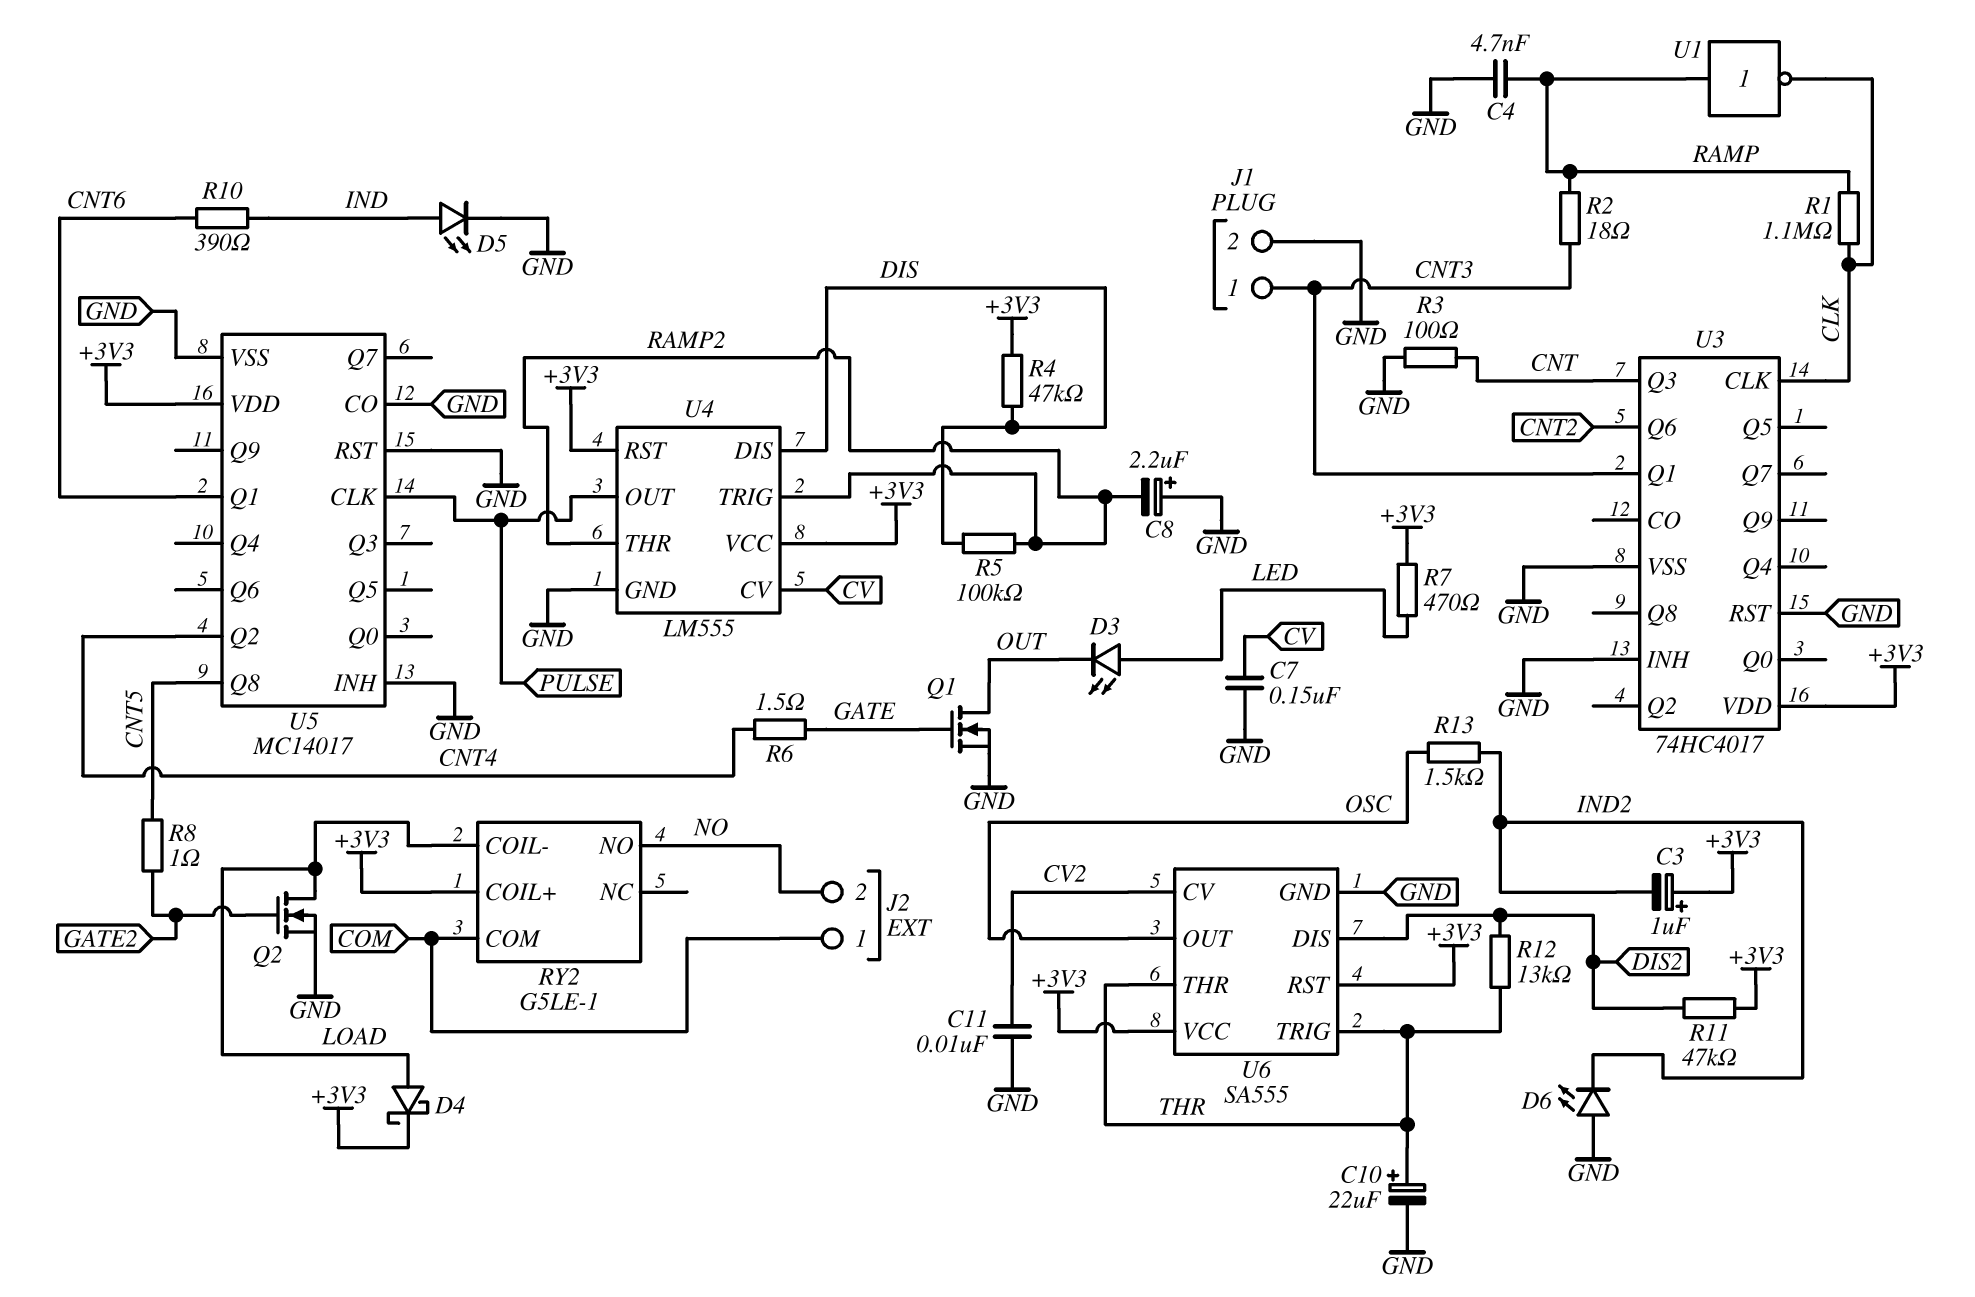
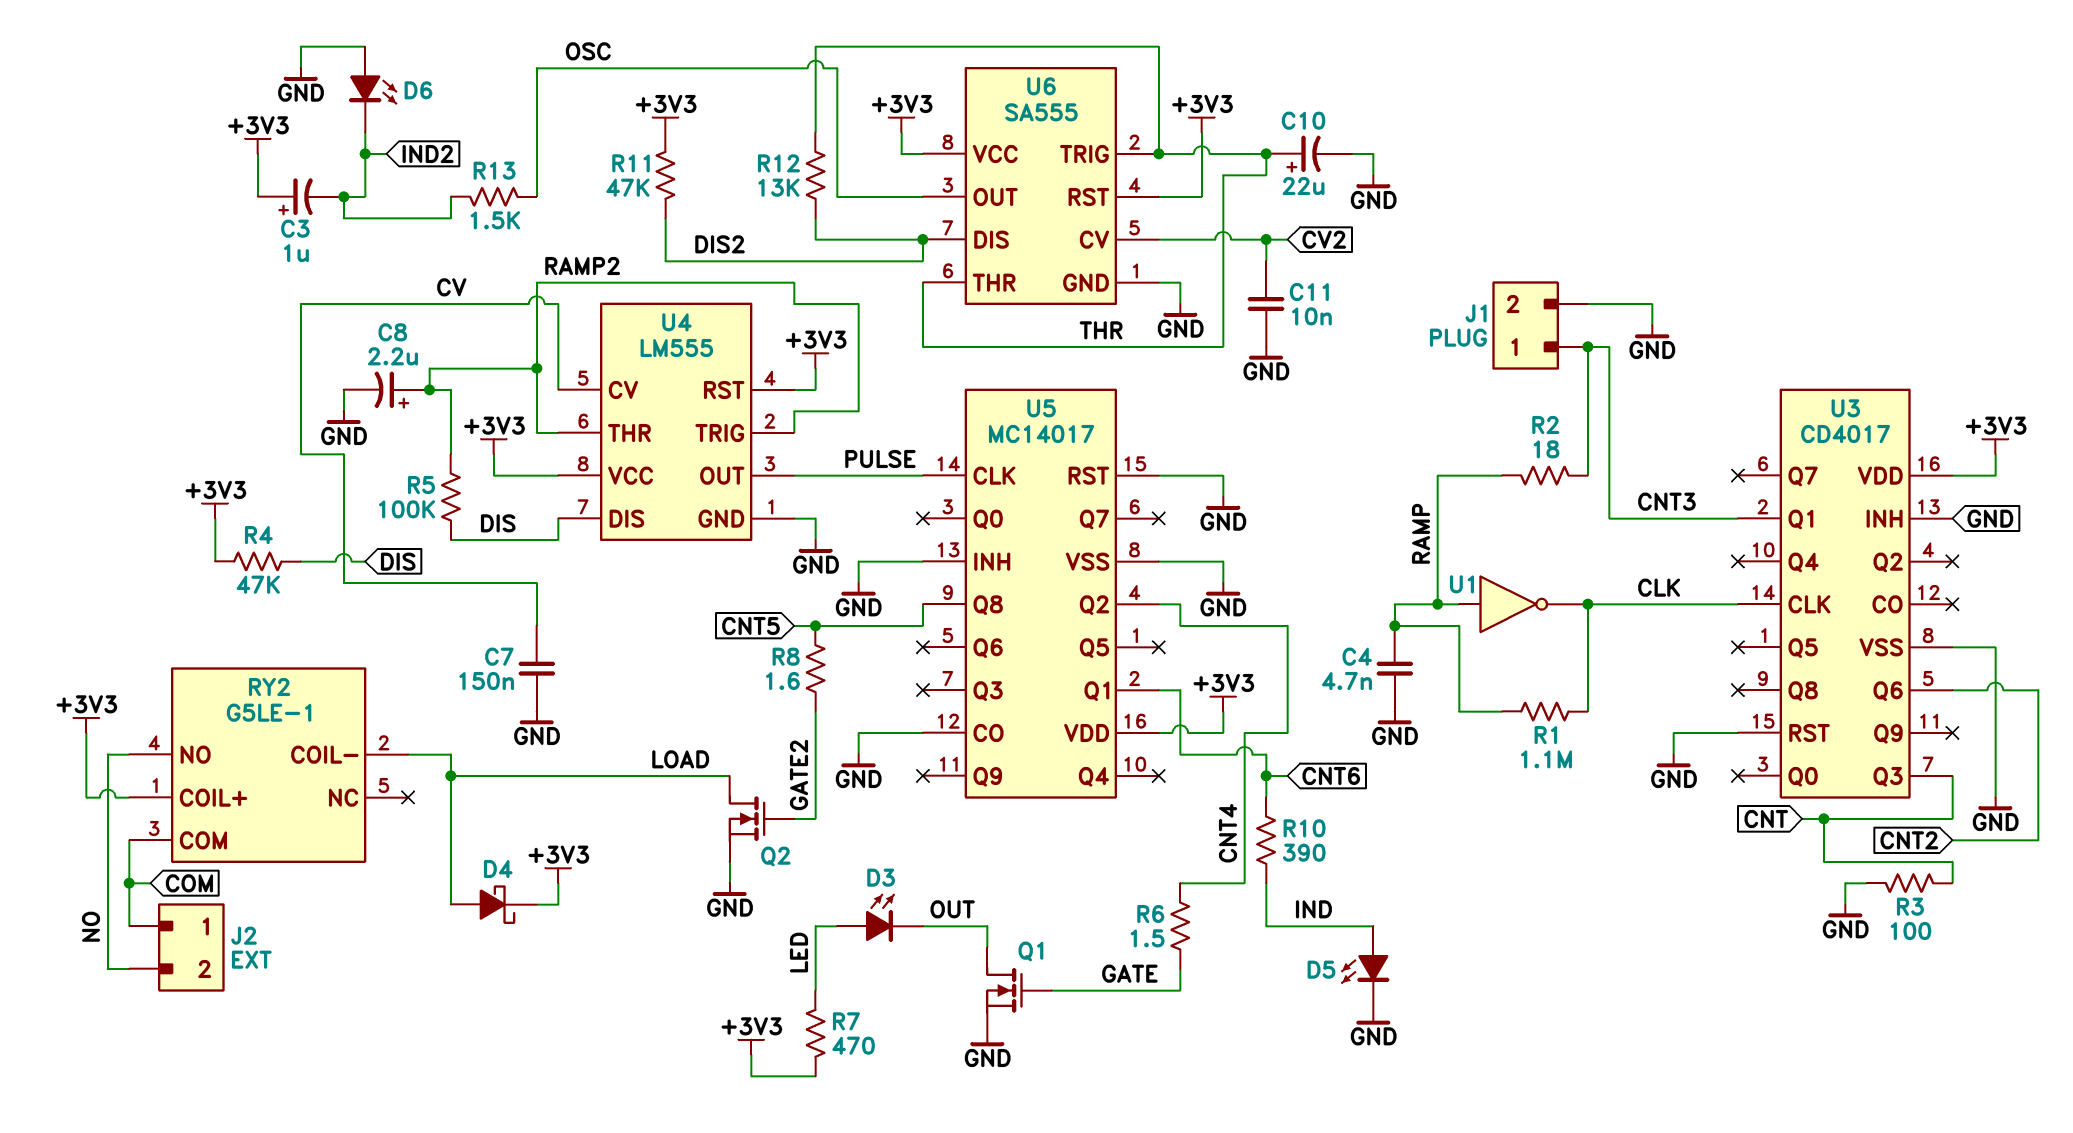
C8: 2.2uF (plus GND, minus RAMP2) -> 2.2uF (plus RAMP2, minus GND)
R8: 1 (CNT5, GATE2) -> 1.6 (CNT5, GATE2)
U3: 74HC4017 -> CD4017

